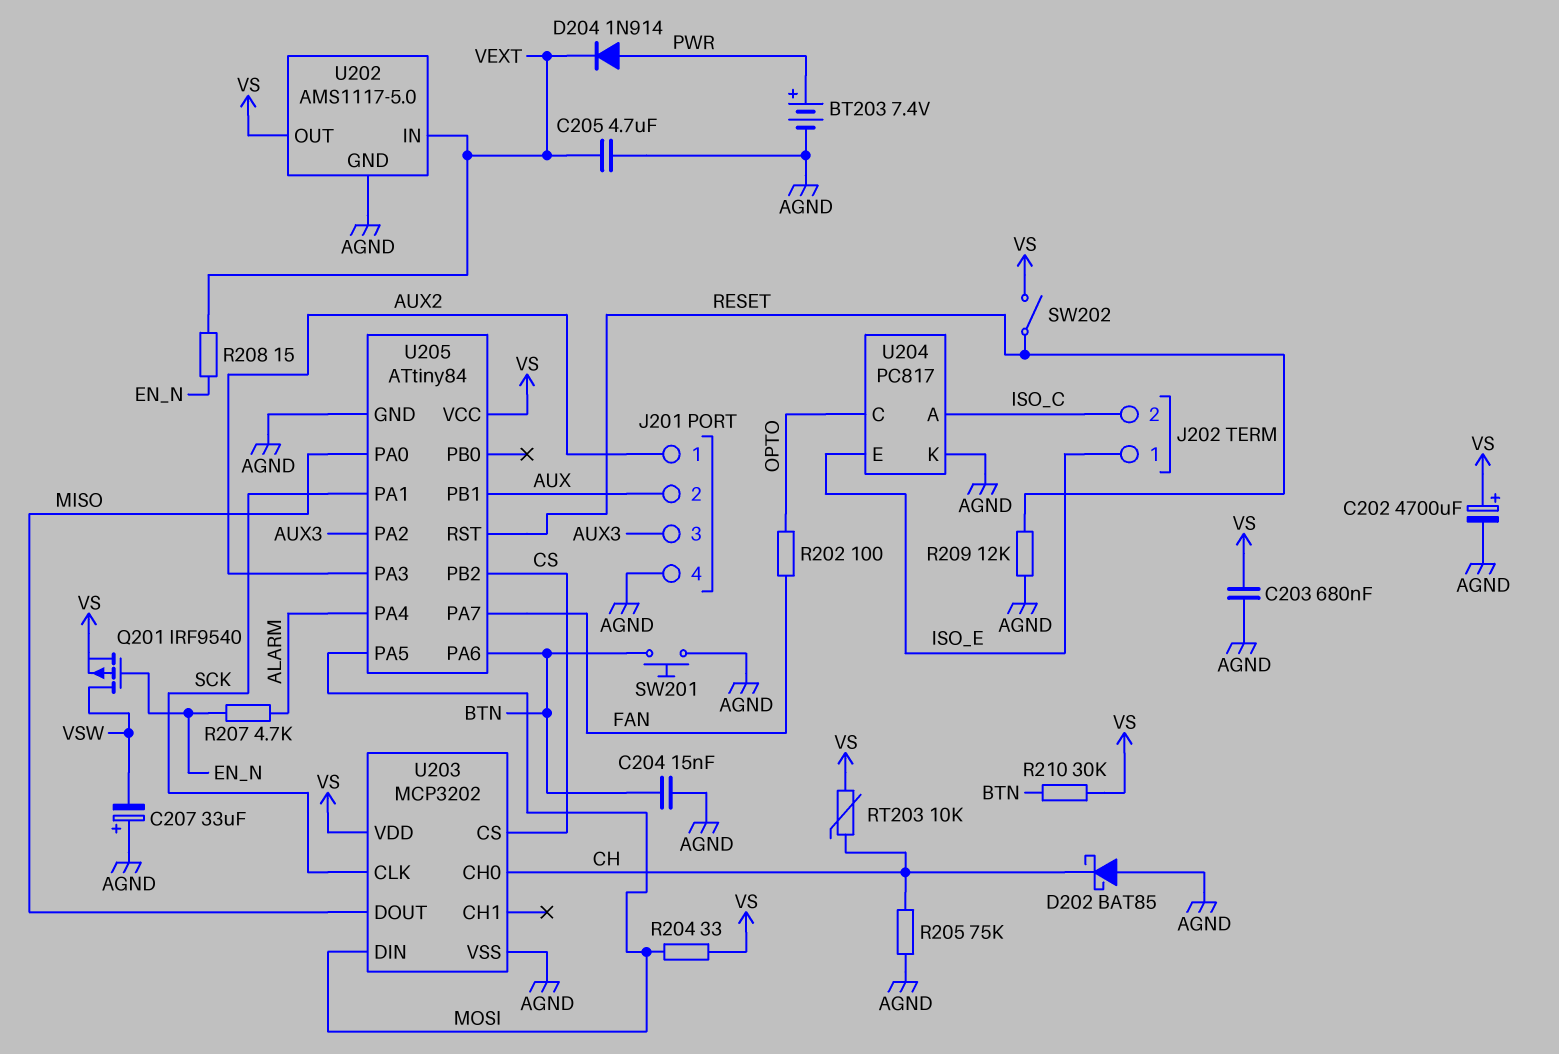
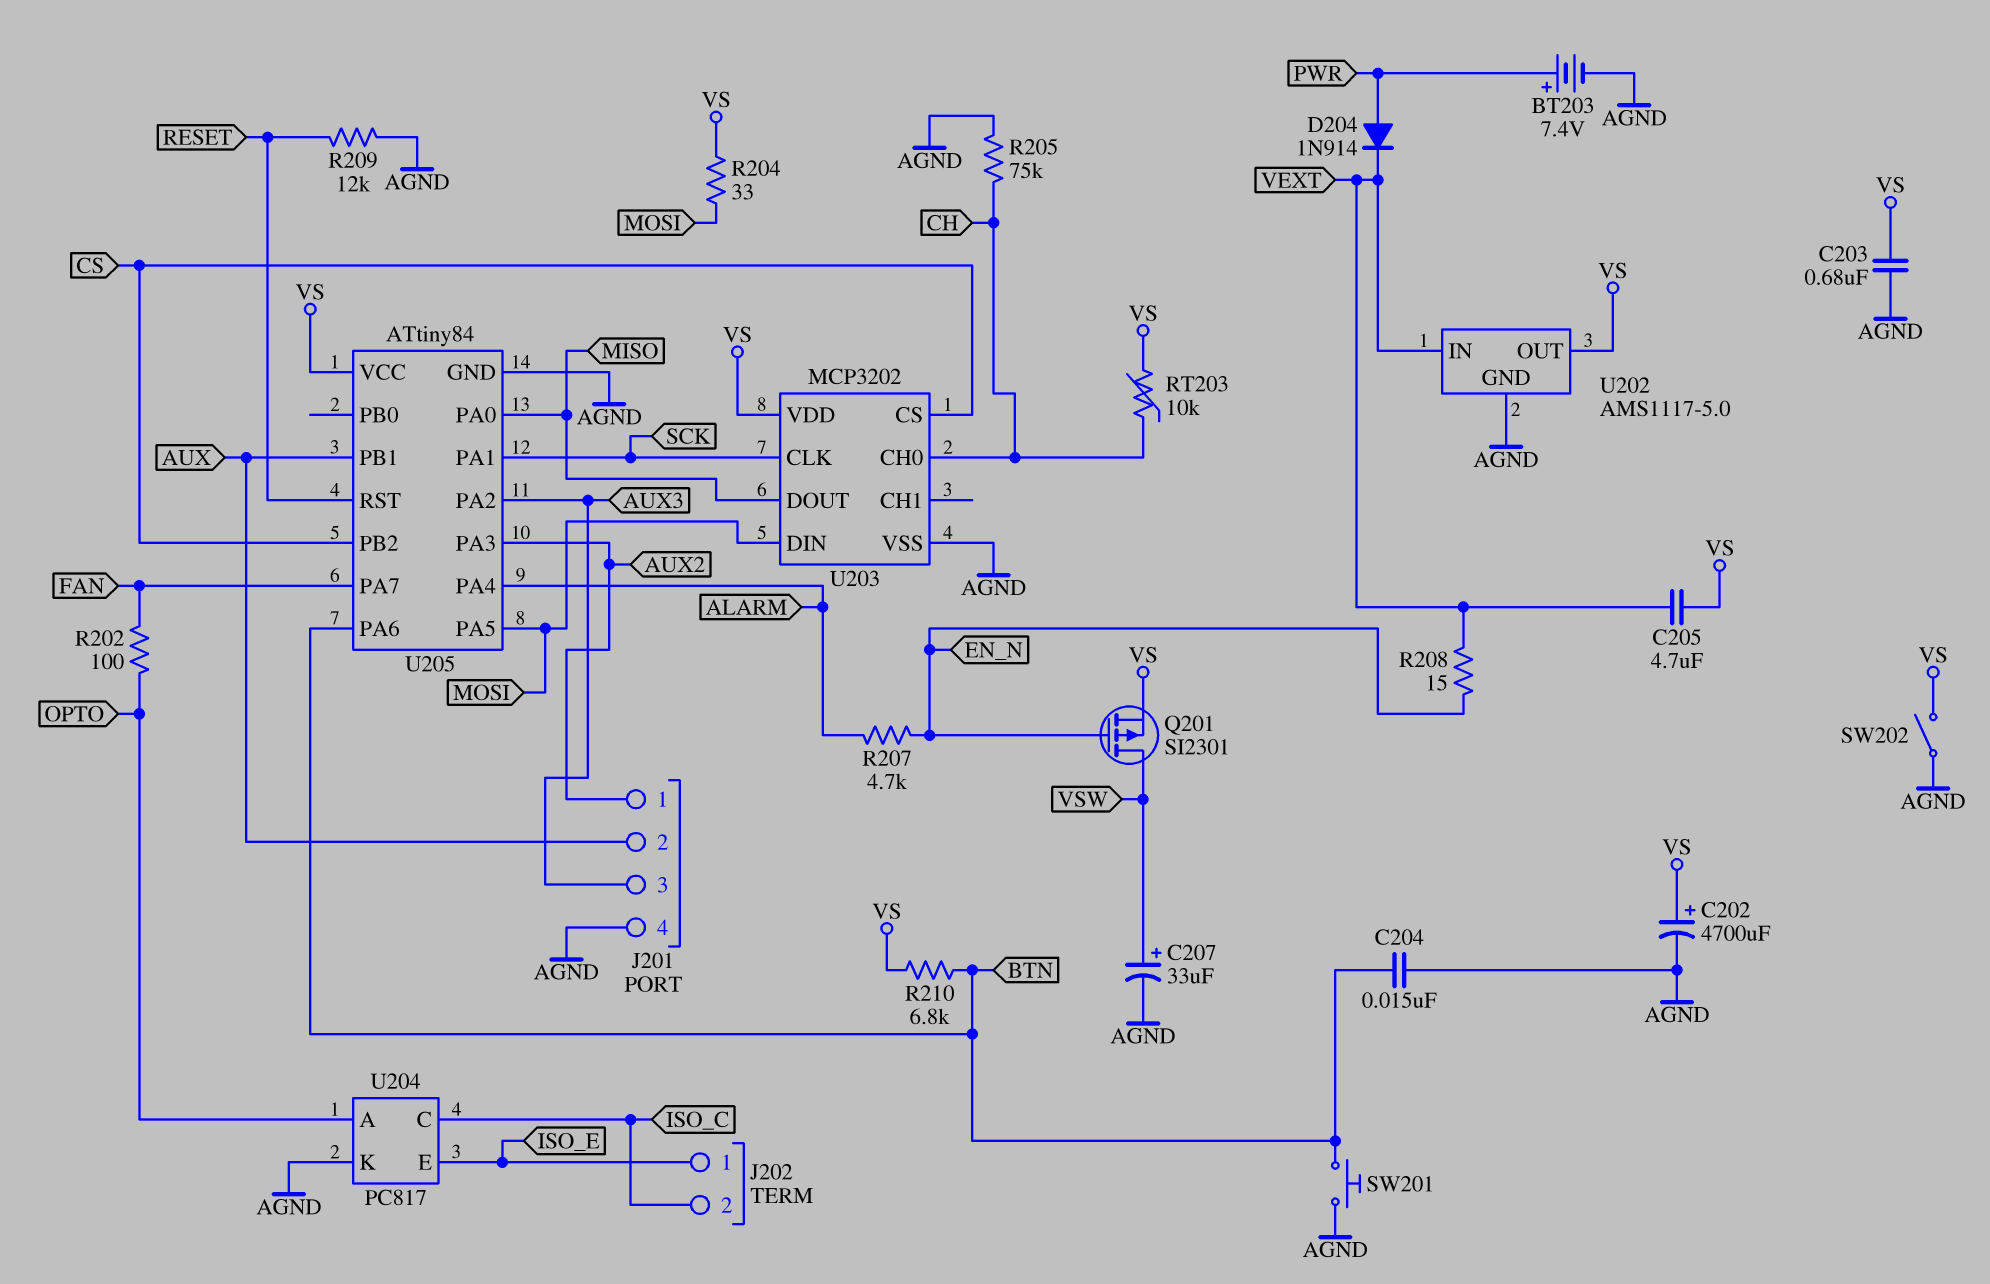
C205: 4.7uF (AGND, VEXT) -> 4.7uF (VEXT, VS)
C207: 33uF (plus AGND, minus VSW) -> 33uF (plus VSW, minus AGND)
D202: schottky BAT85 (A AGND, K CH) -> none
Q201: PMOS IRF9540 (G EN_N, D VSW, S VS) -> PMOS SI2301 (G EN_N, D VSW, S VS)
R210: 30k (BTN, VS) -> 6.8k (BTN, VS)
SW202: switch (RESET, VS) -> switch (AGND, VS)
U204 pin A: ISO_C -> OPTO
U204 pin C: OPTO -> ISO_C

